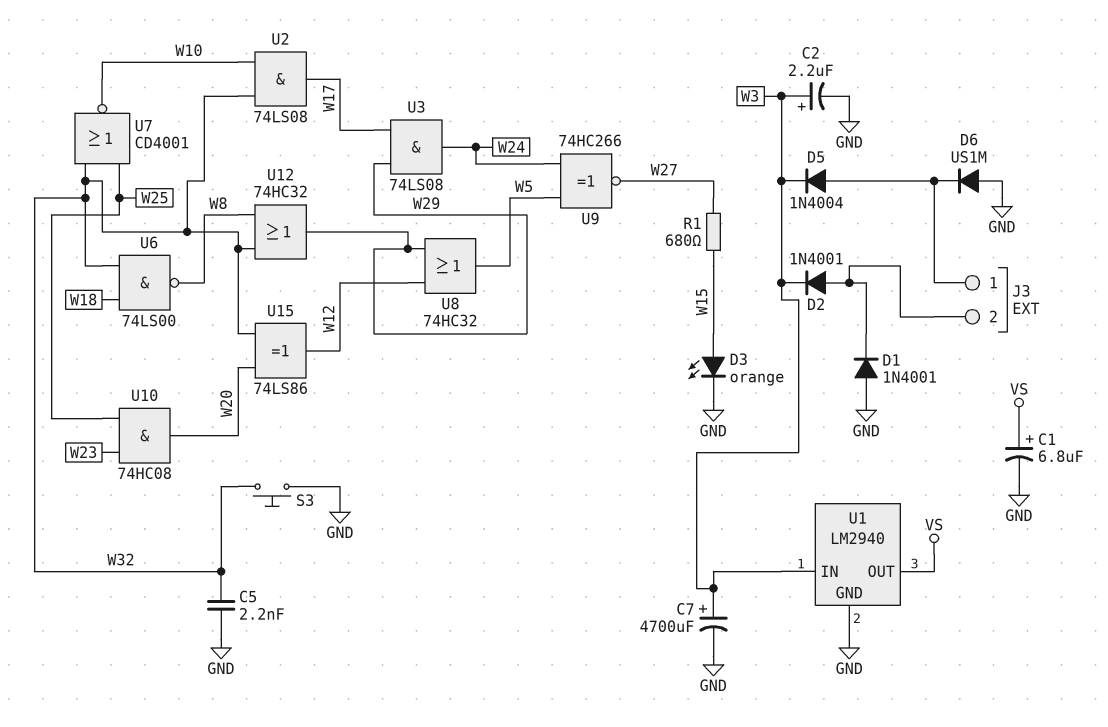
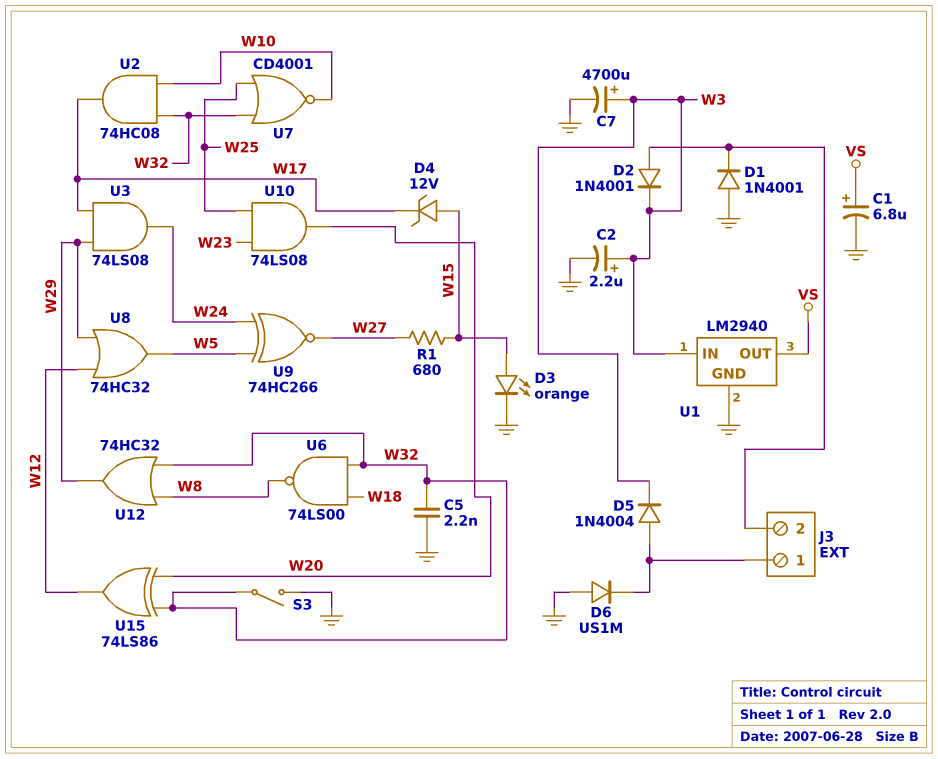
D4: none -> zener 12V (A W15, K W17)
S3: button (GND, W32) -> switch (GND, W32)
U2: AND 74LS08 (in W10, in W32, out W17) -> AND 74HC08 (in W10, in W32, out W17)
U10: AND 74HC08 (in W23, in W25, out W20) -> AND 74LS08 (in W23, in W25, out W20)

